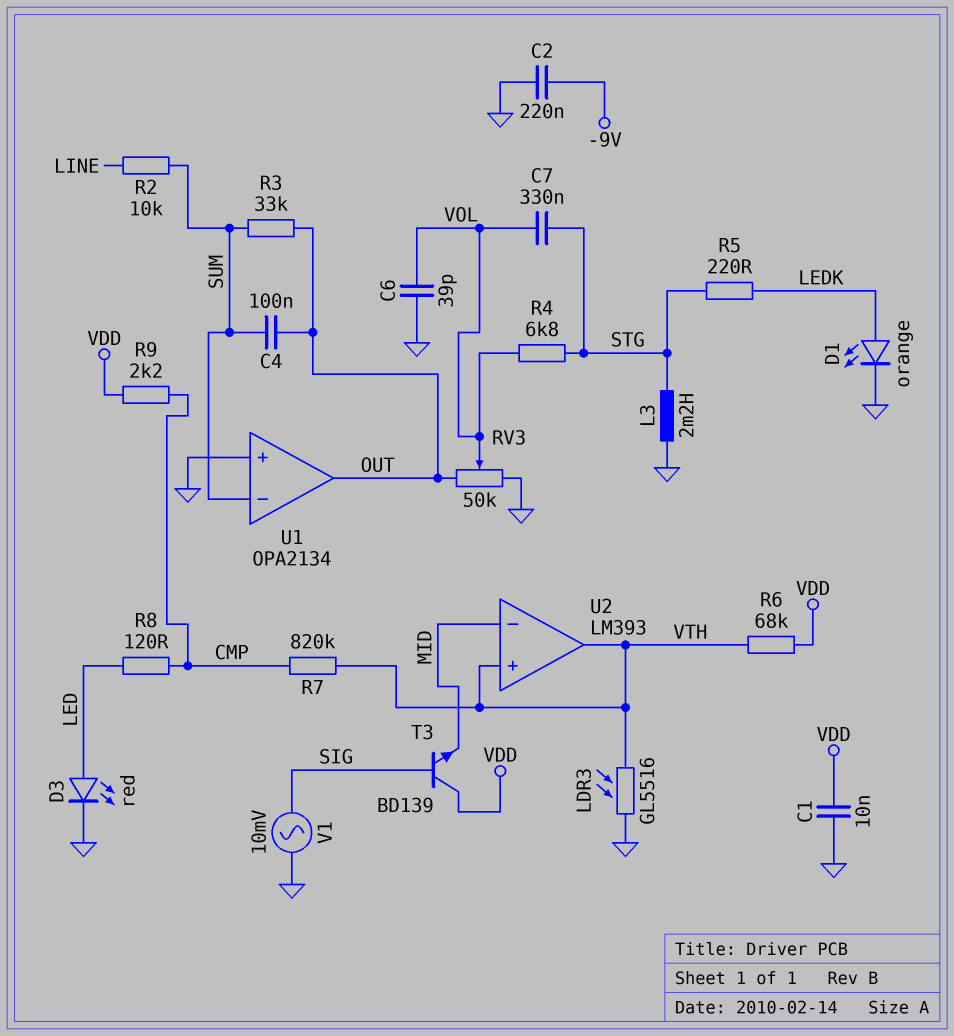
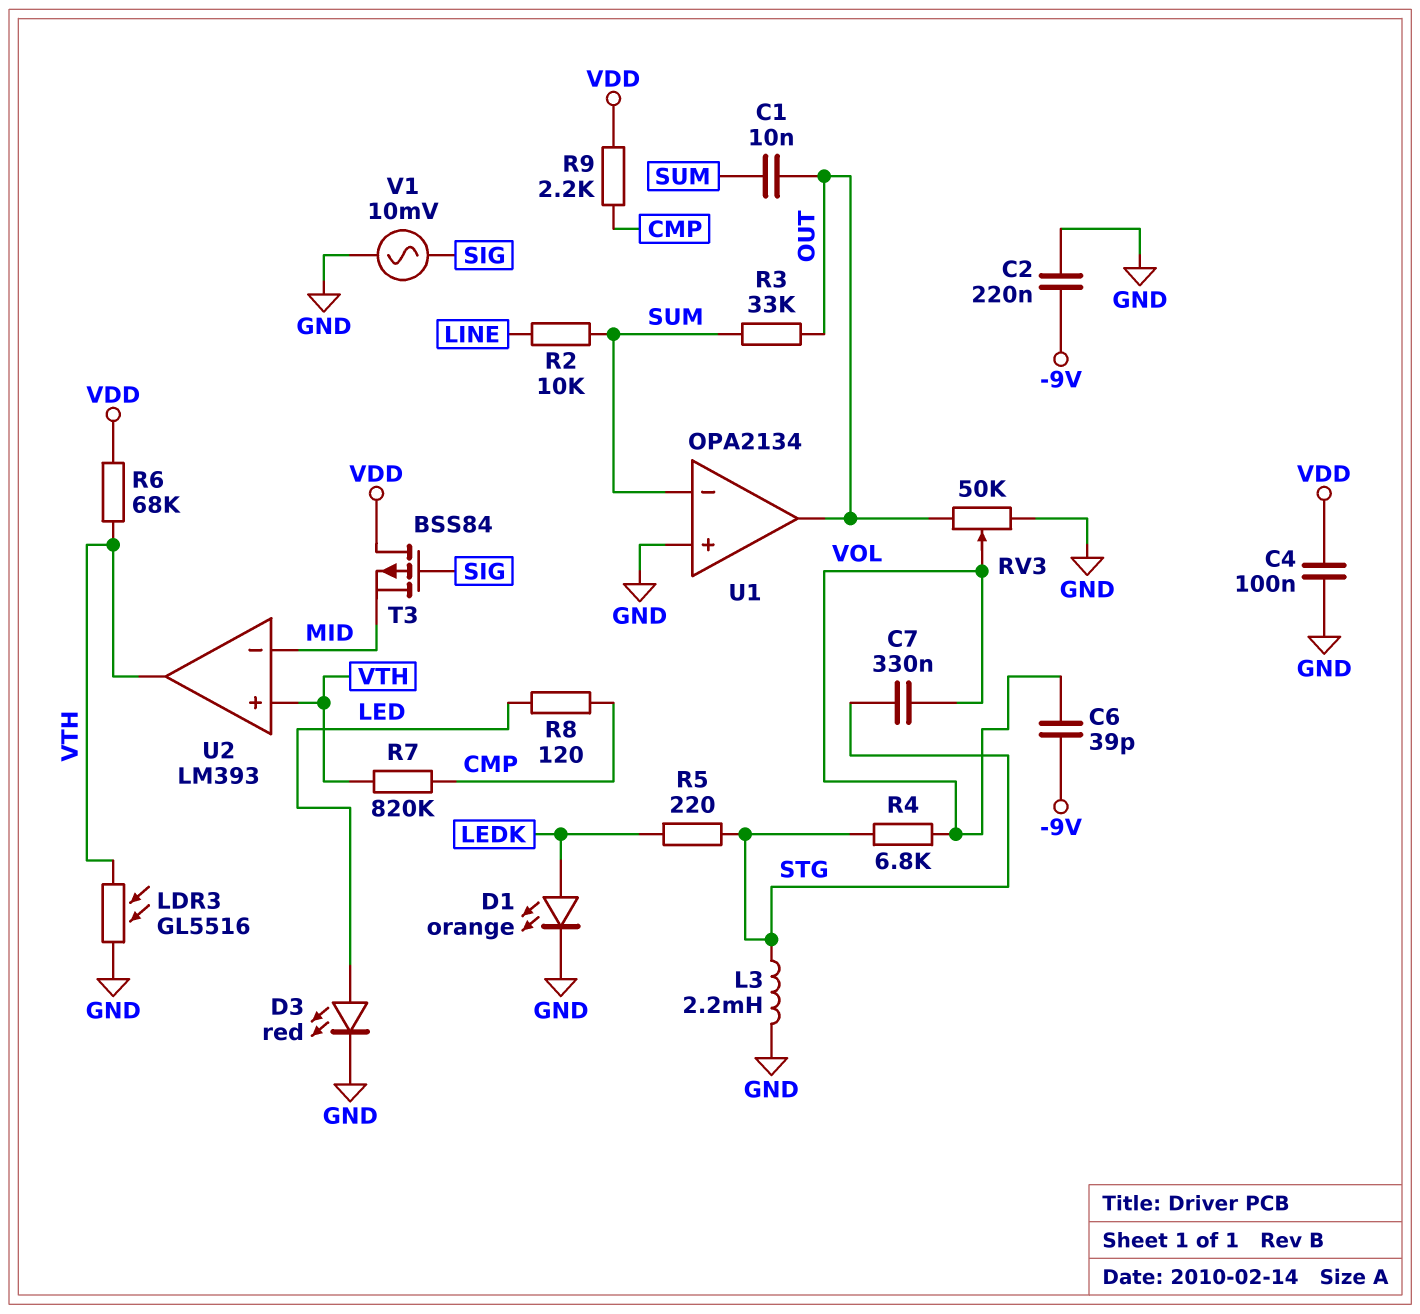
C1: 10nF (GND, VDD) -> 10nF (OUT, SUM)
C4: 100nF (OUT, SUM) -> 100nF (GND, VDD)
C6: 39pF (GND, VOL) -> 39pF (-9V, VOL)
T3: NPN BD139 (B SIG, C VDD, E MID) -> PMOS BSS84 (G SIG, D VDD, S MID)

